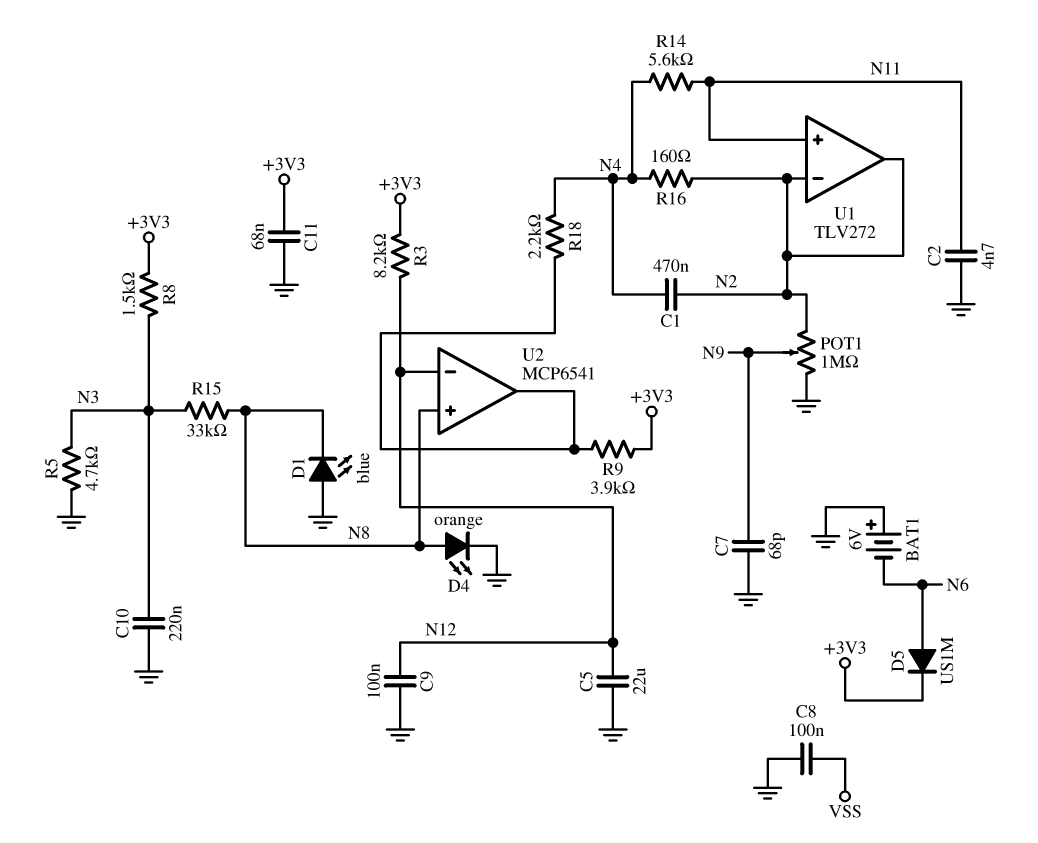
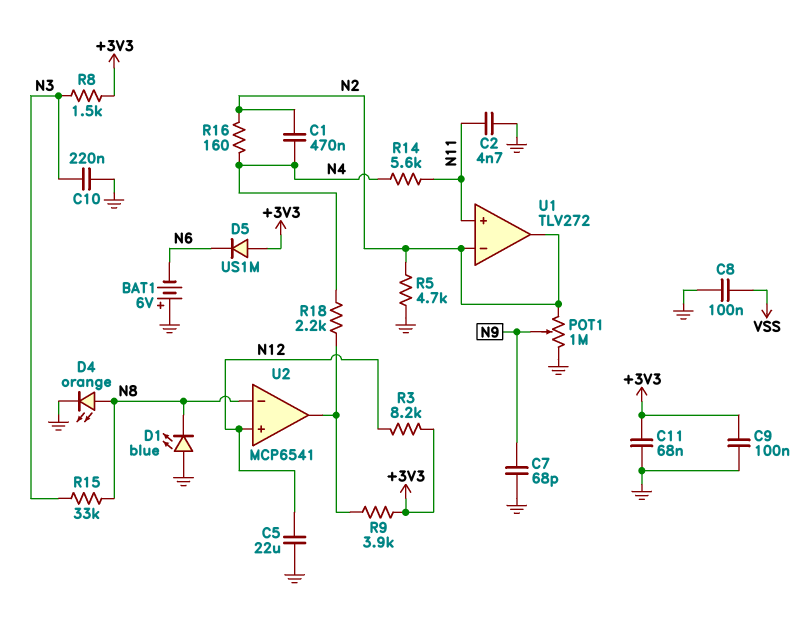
C9: 100nF (GND, N12) -> 100nF (+3V3, GND)
D5: diode US1M (A N6, K +3V3) -> diode US1M (A +3V3, K N6)
R5: 4.7k (GND, N3) -> 4.7k (GND, N2)
U2 pin in+: N8 -> N12
U2 pin in-: N12 -> N8

